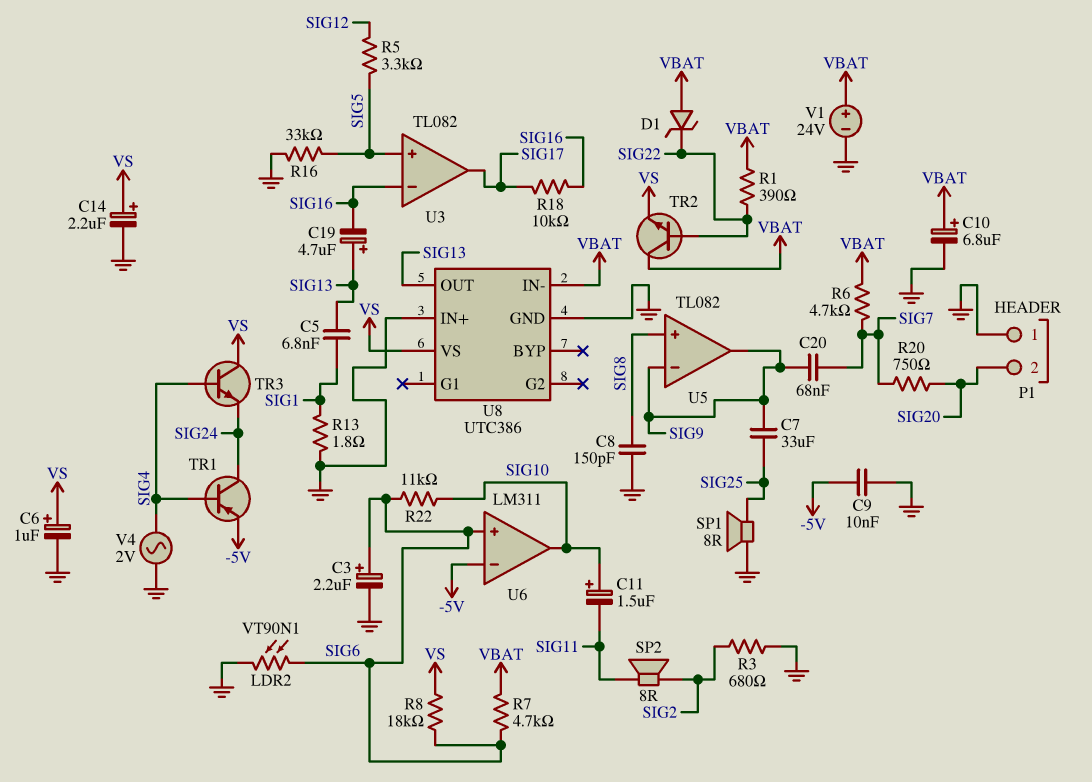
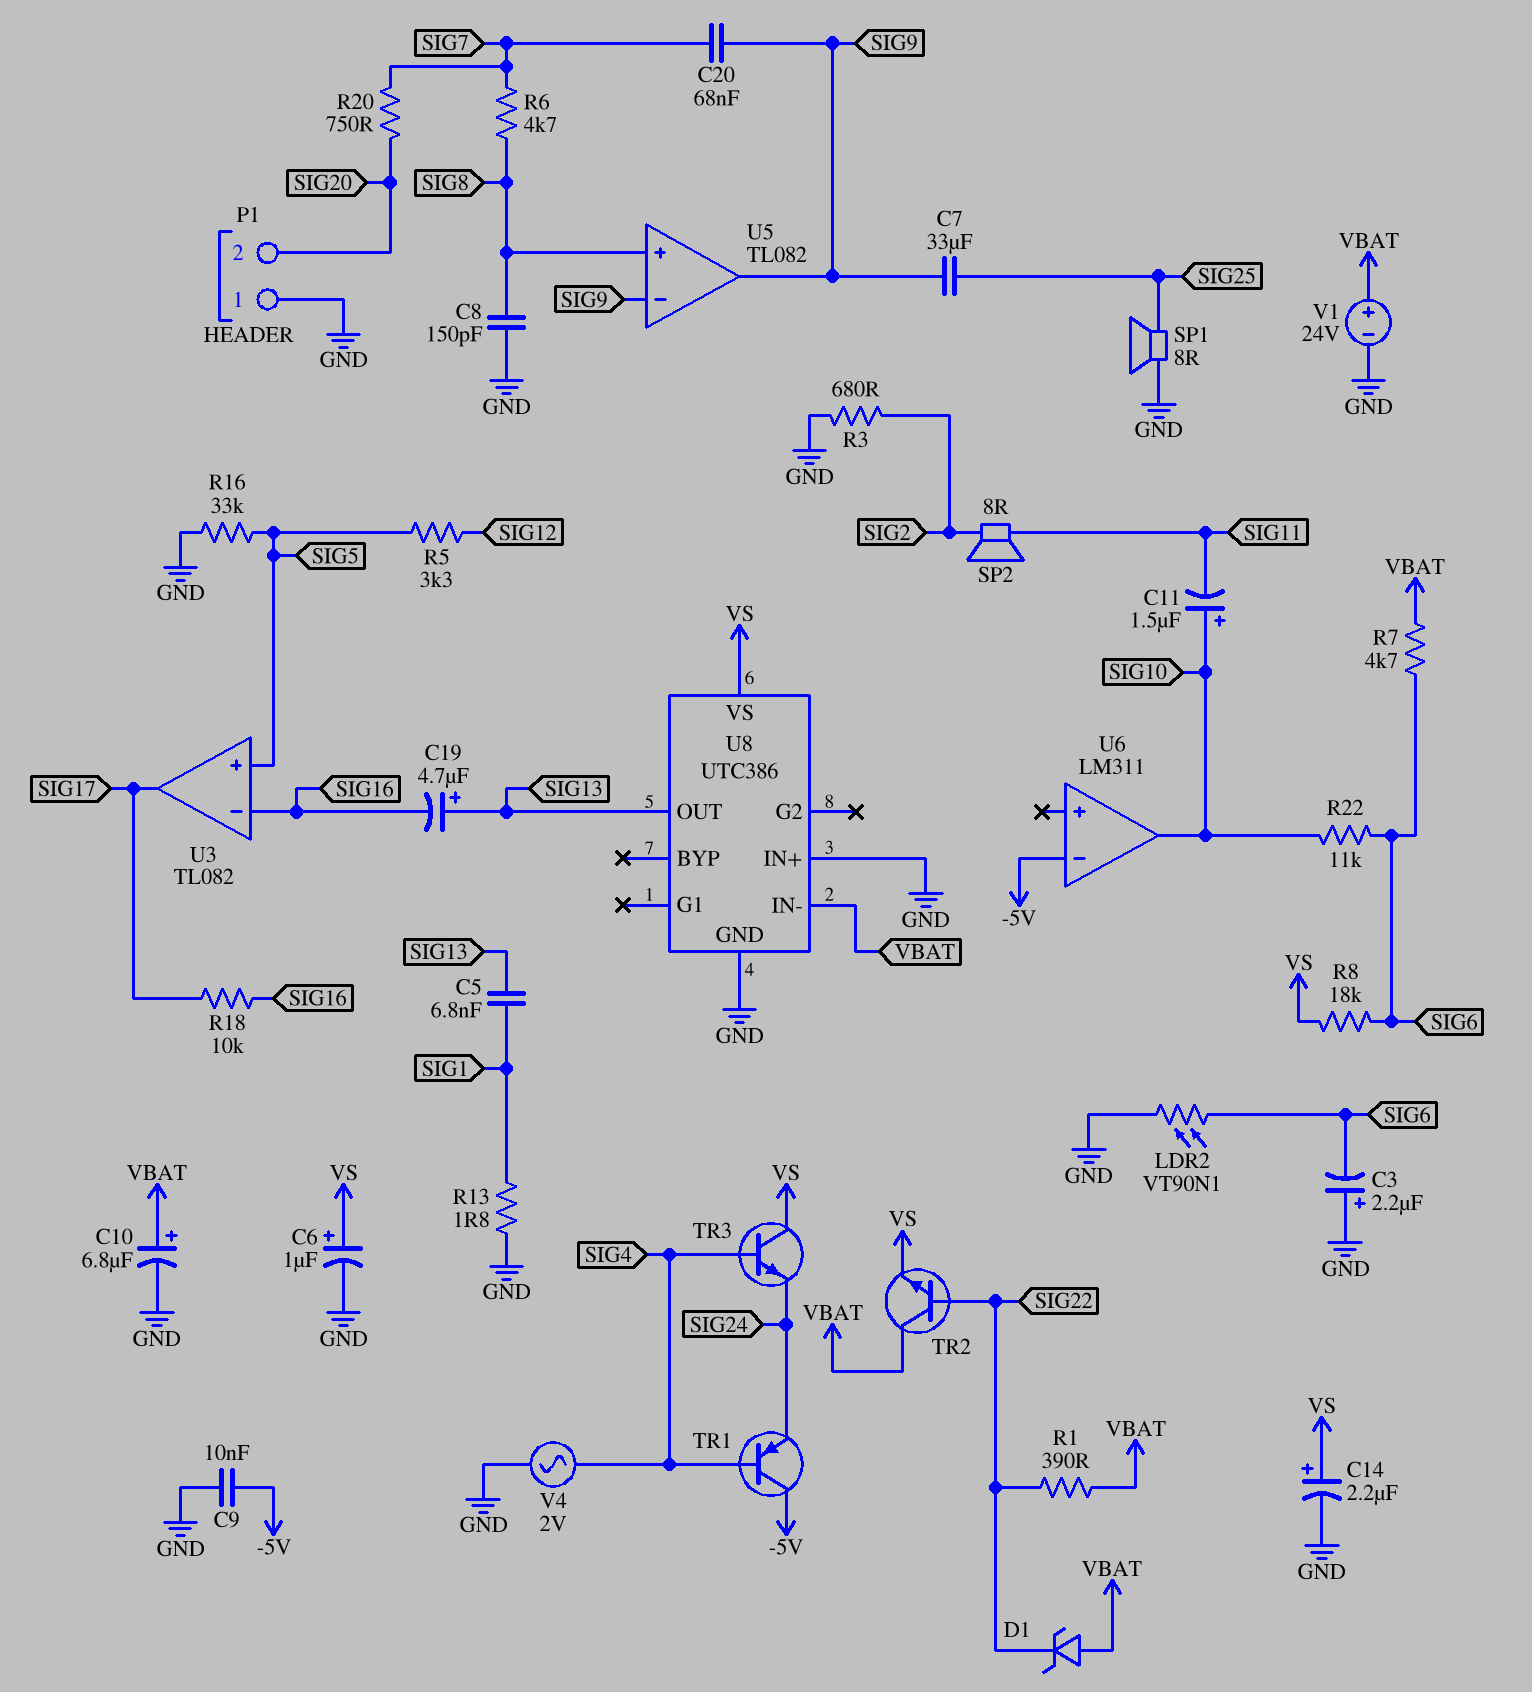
C3: 2.2uF (plus SIG6, minus GND) -> 2.2uF (plus GND, minus SIG6)
R6: 4.7k (SIG7, VBAT) -> 4.7k (SIG7, SIG8)
TR1: PNP (B SIG4, C SIG24, E -5V) -> PNP (B SIG4, C -5V, E SIG24)
U6 pin in+: SIG6 -> none

